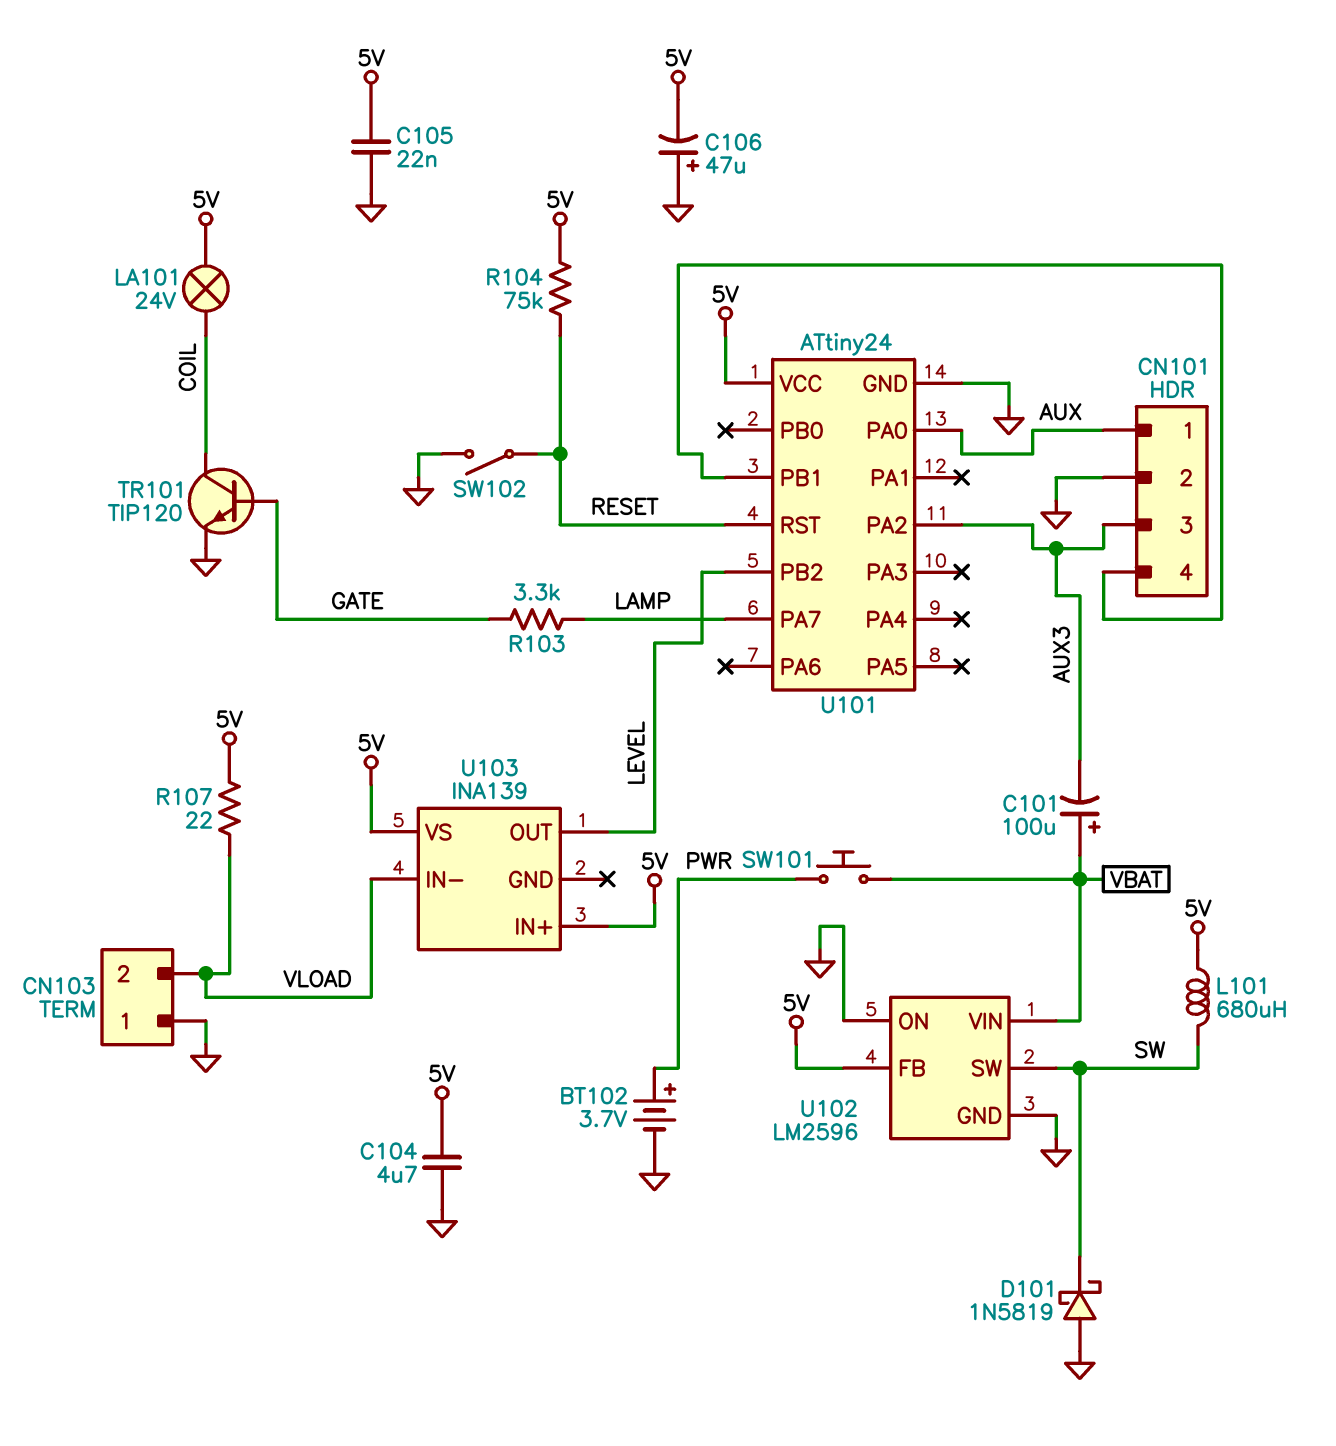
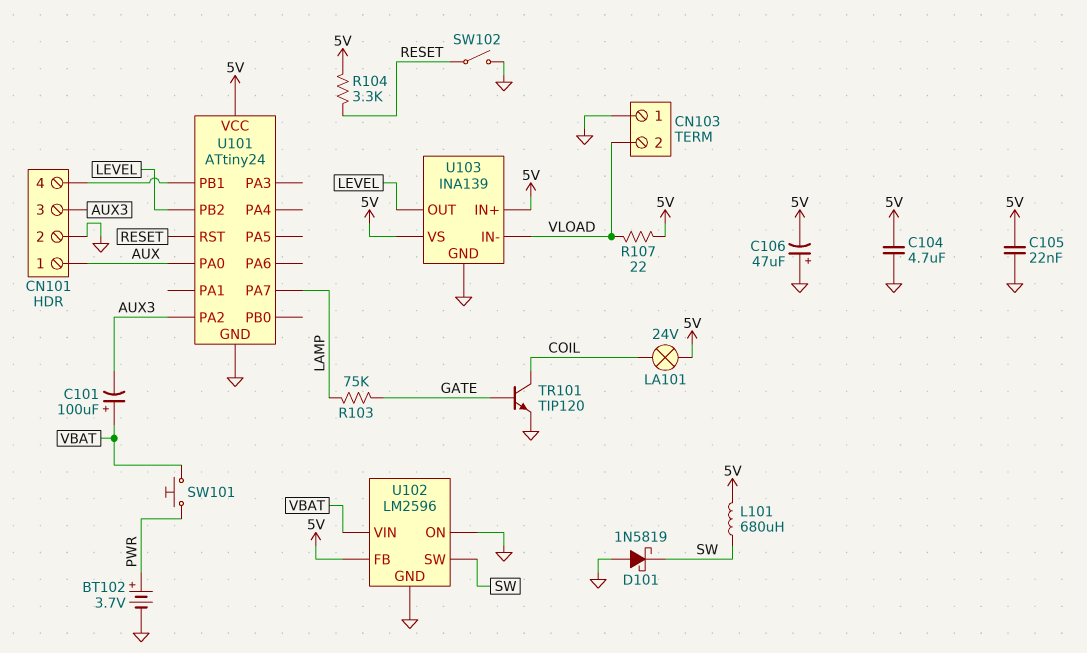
R103: 3.3k (GATE, LAMP) -> 75k (GATE, LAMP)
R104: 75k (5V, RESET) -> 3.3k (5V, RESET)
U103 pin GND: none -> GND

